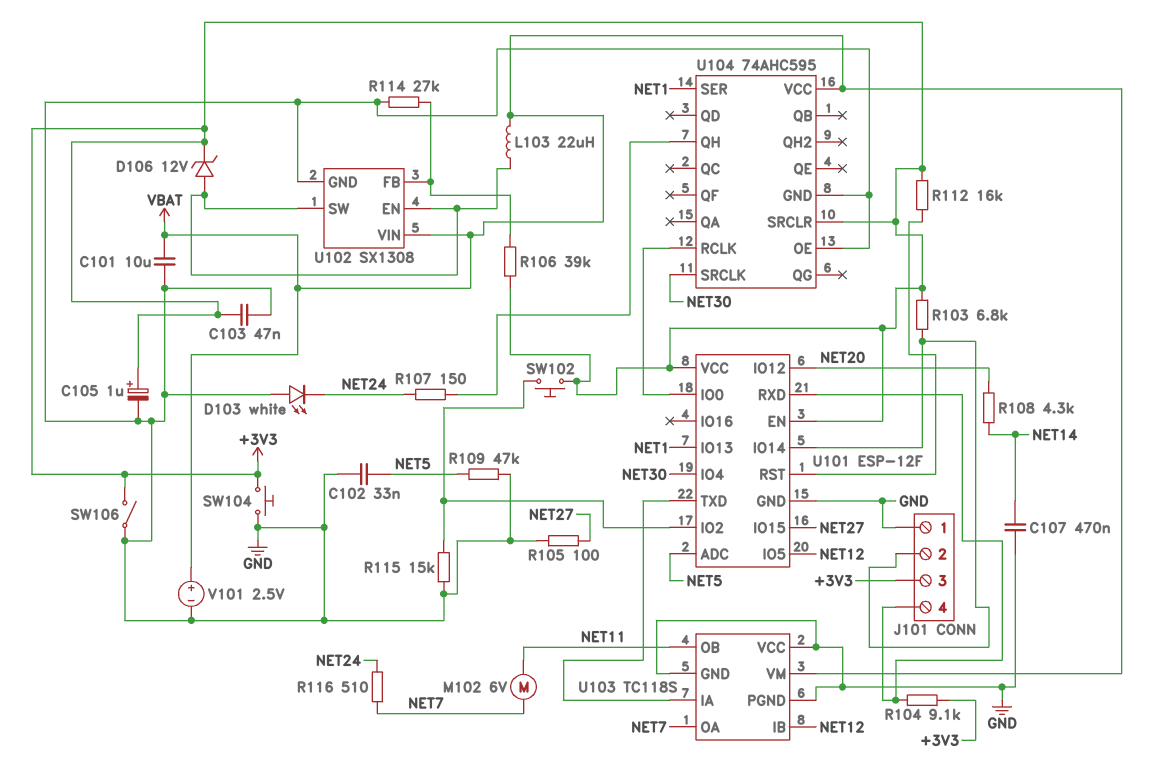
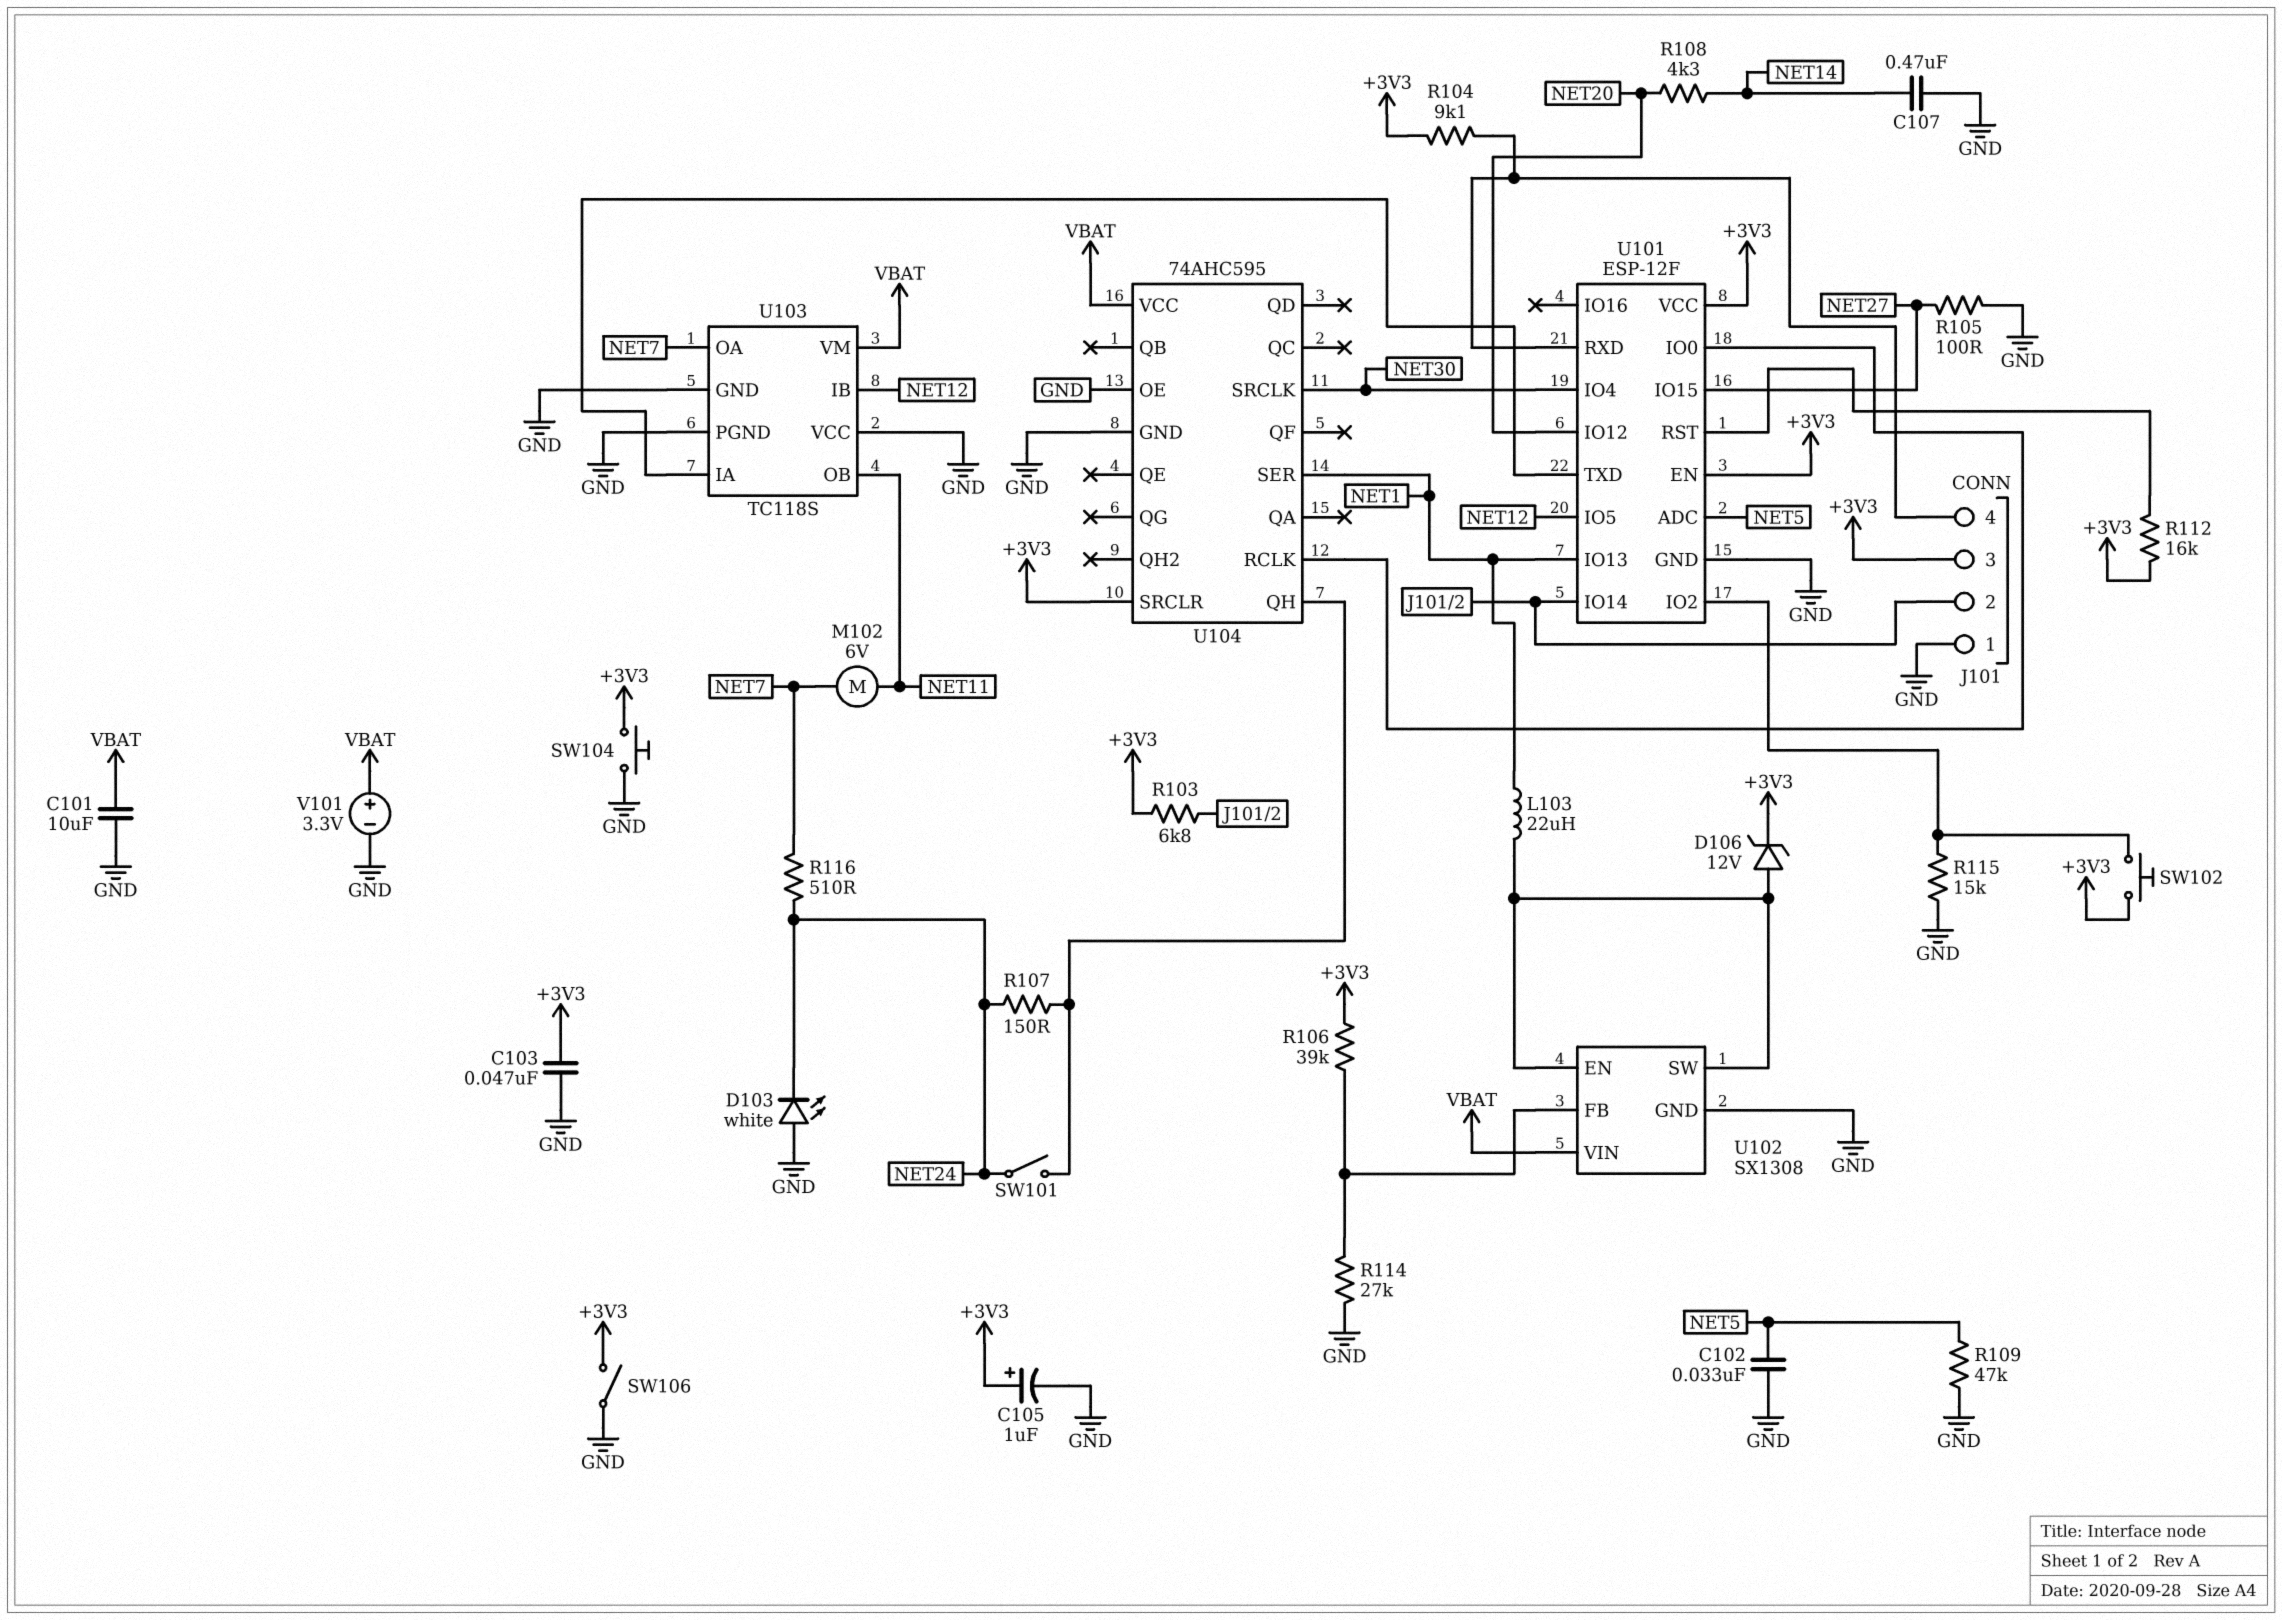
L103: 22uH (U102/EN, VBAT) -> 22uH (NET1, U102/EN)
SW101: none -> switch (NET24, U104/QH)
V101: 2.5V (plus VBAT, minus GND) -> 3.3V (plus VBAT, minus GND)

